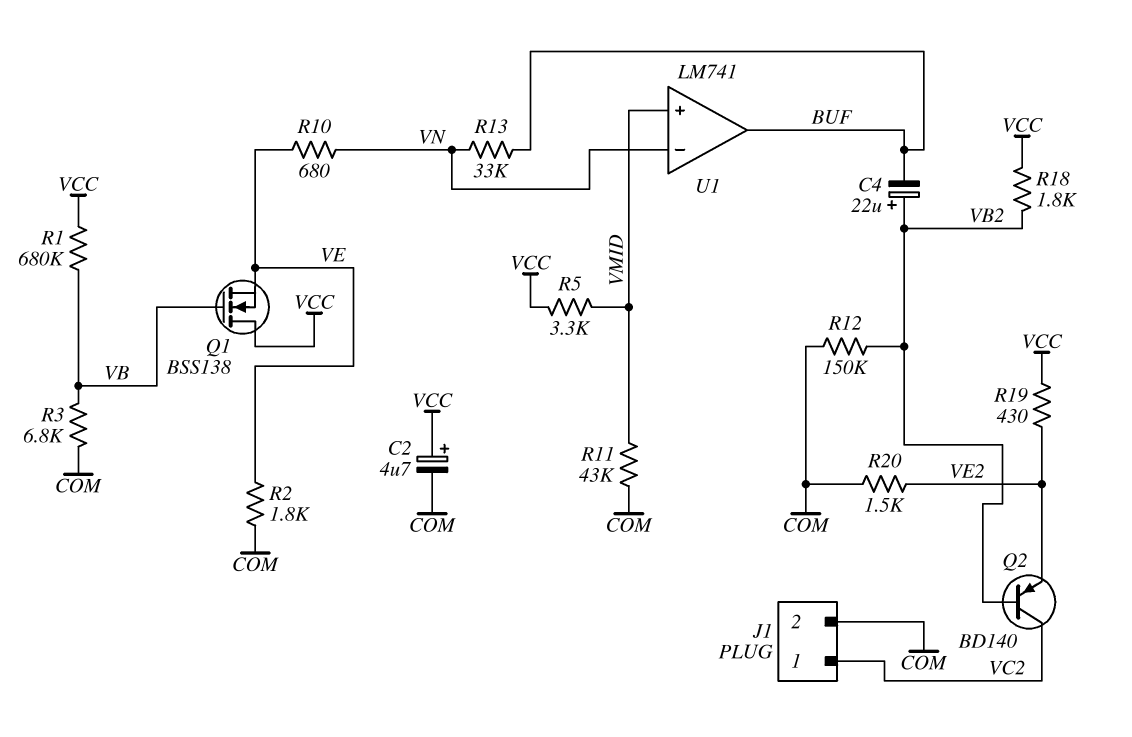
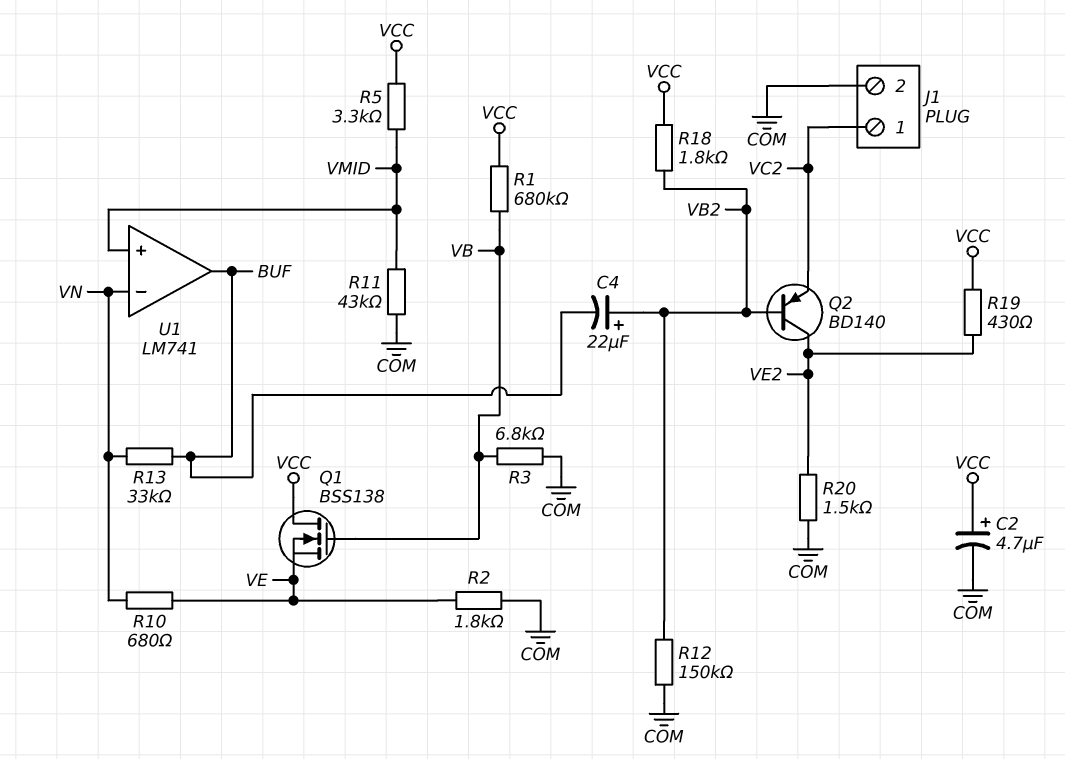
Q2: PNP BD140 (B VB2, C VC2, E VE2) -> PNP BD140 (B VB2, C VE2, E VC2)

